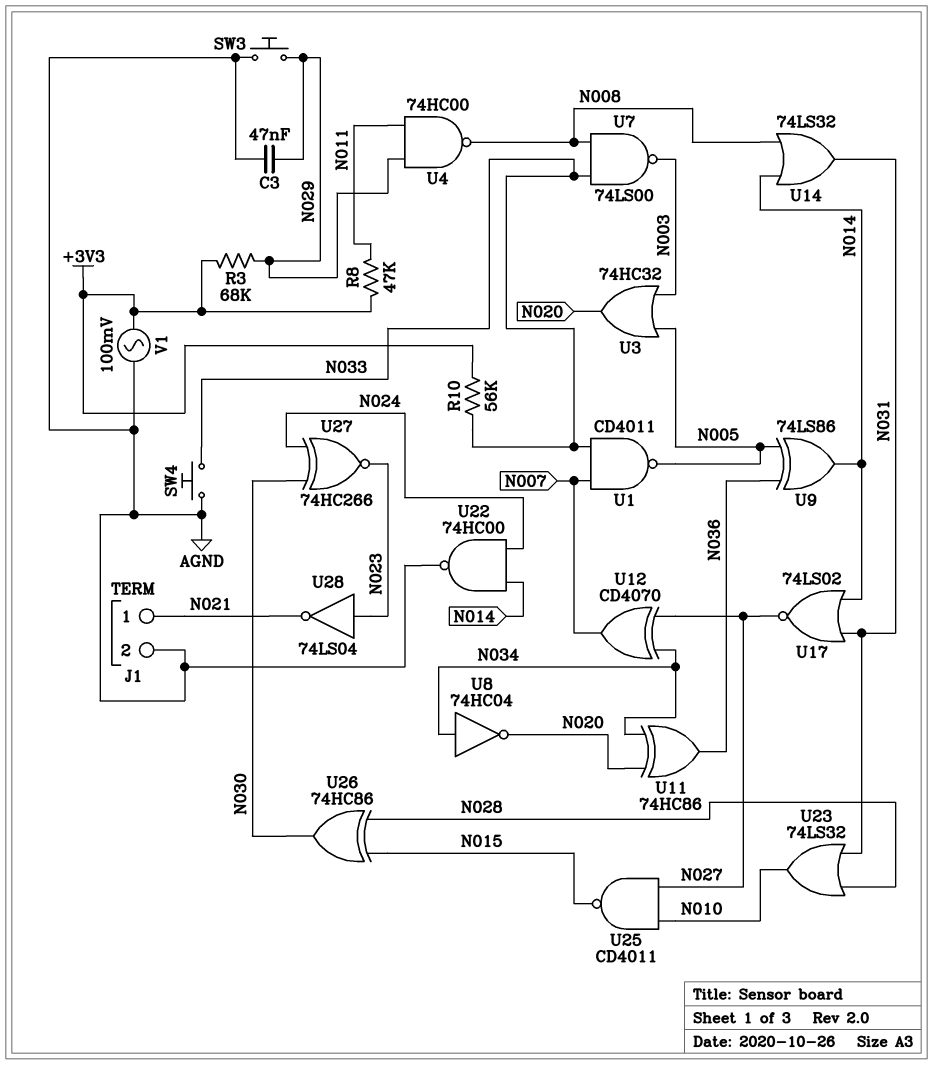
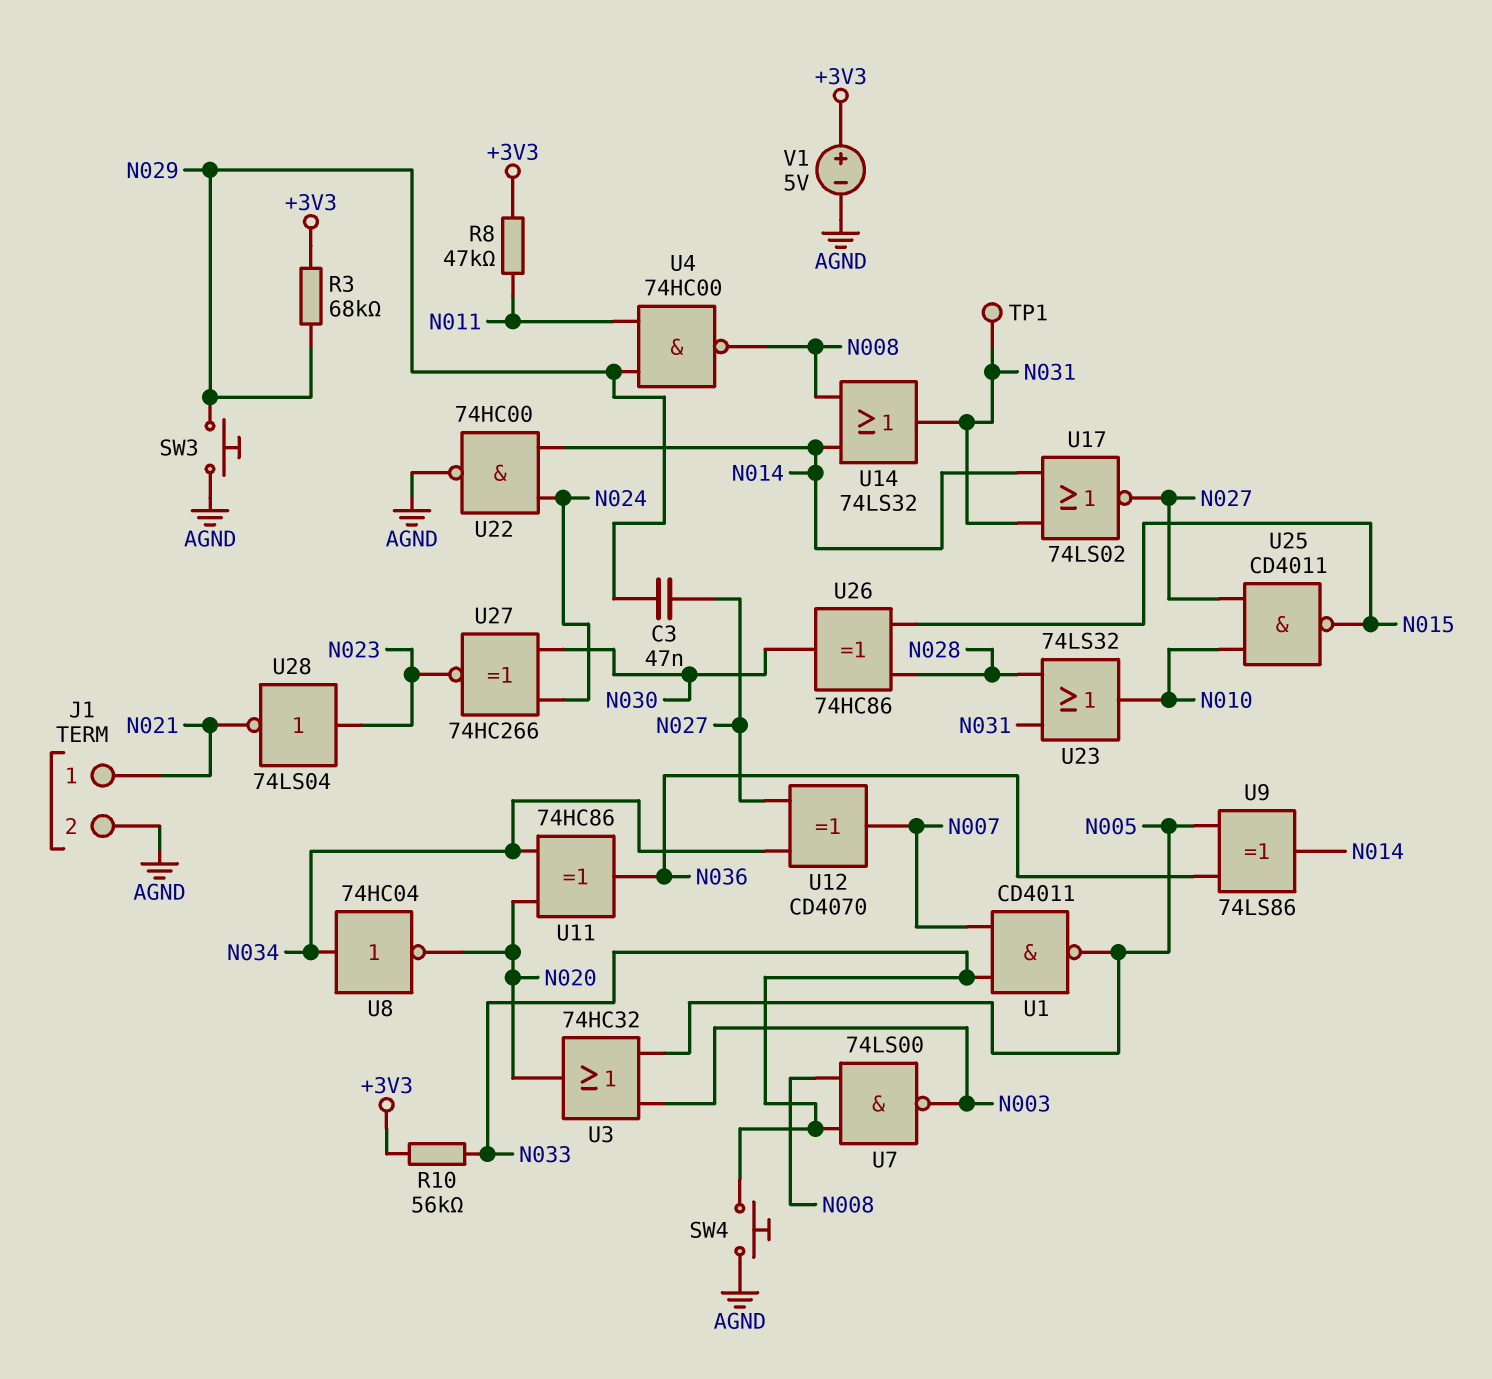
C3: 47nF (AGND, N029) -> 47nF (N027, N029)
TP1: none -> test point (N031)
V1: AC 100mV (+3V3, AGND) -> 5V (plus +3V3, minus AGND)

